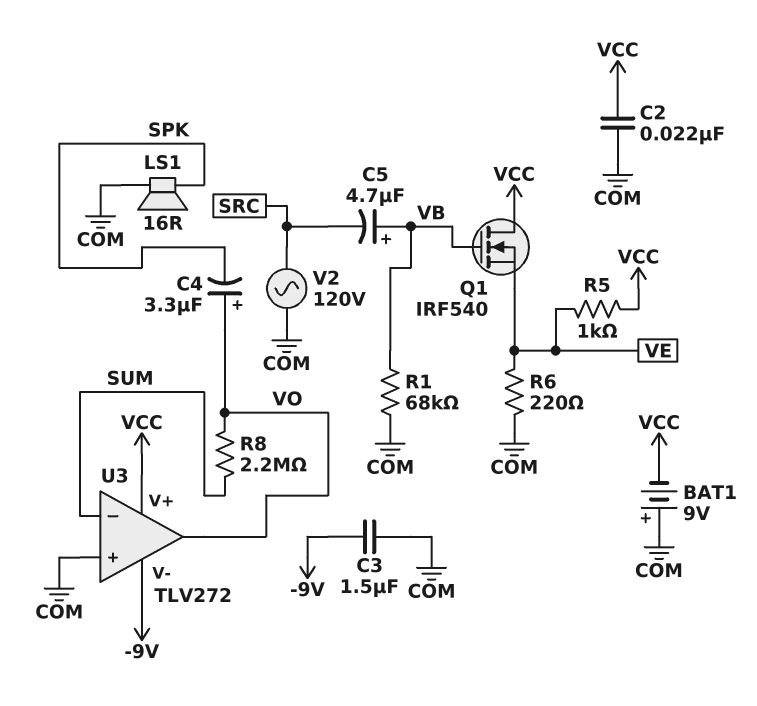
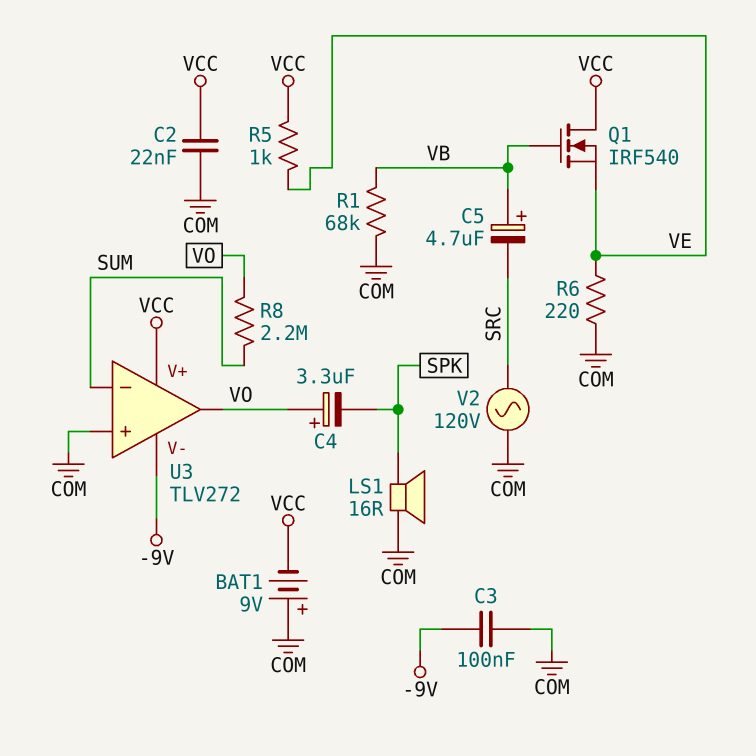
C3: 1.5uF (-9V, COM) -> 100nF (-9V, COM)

